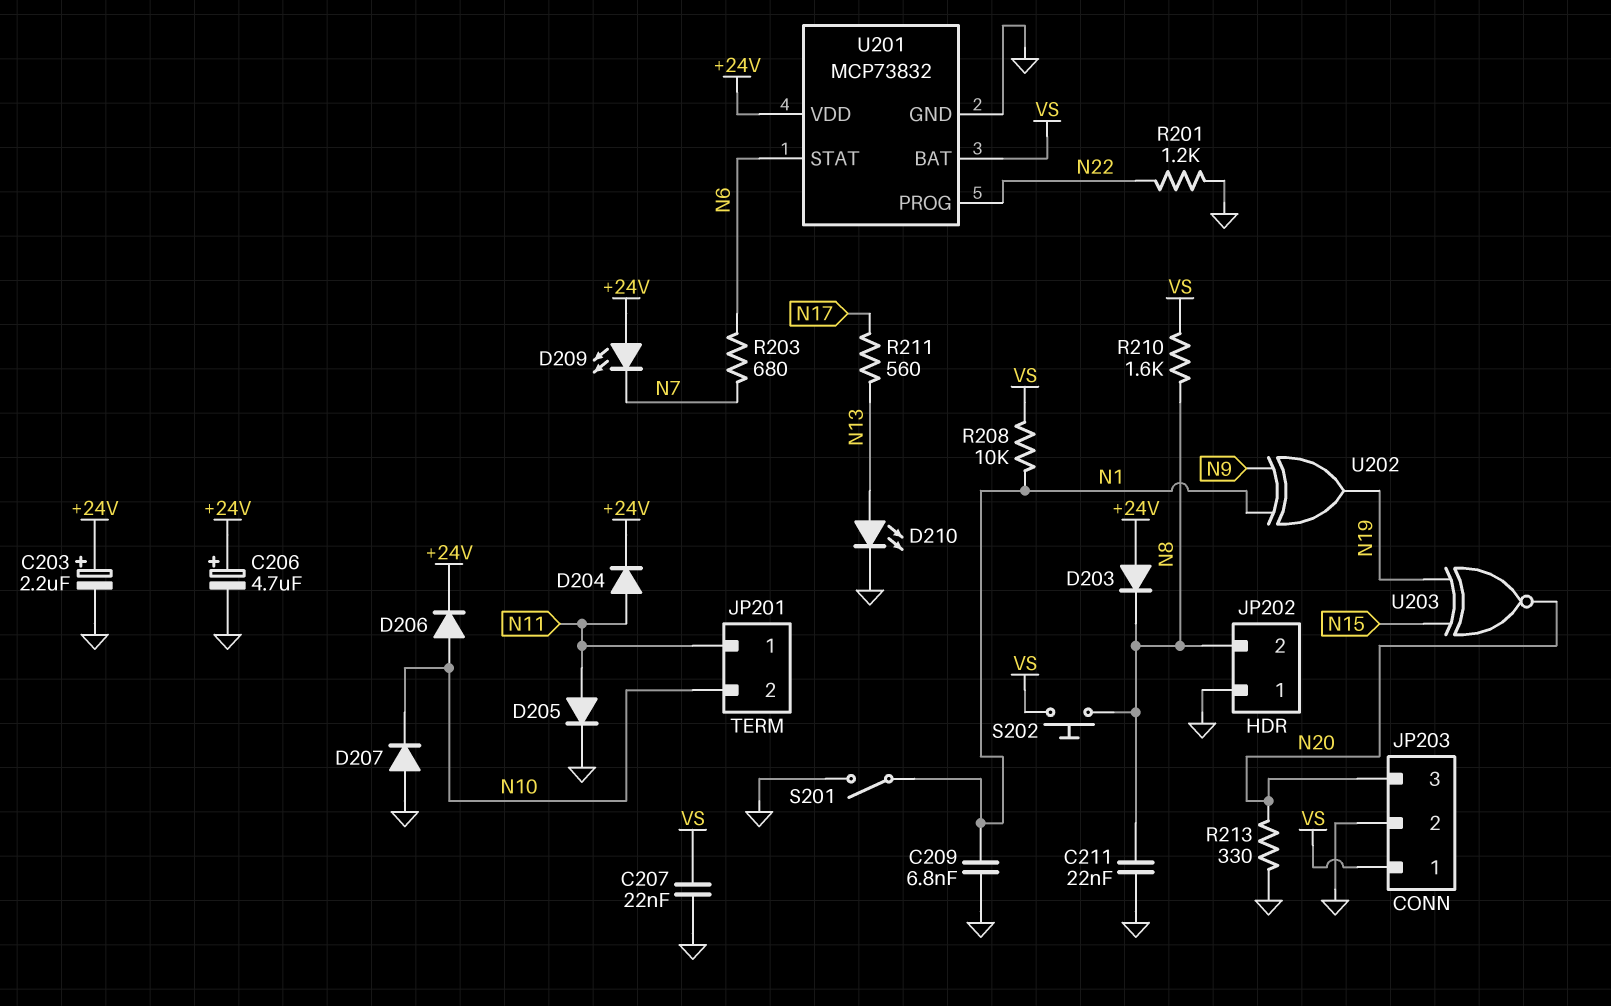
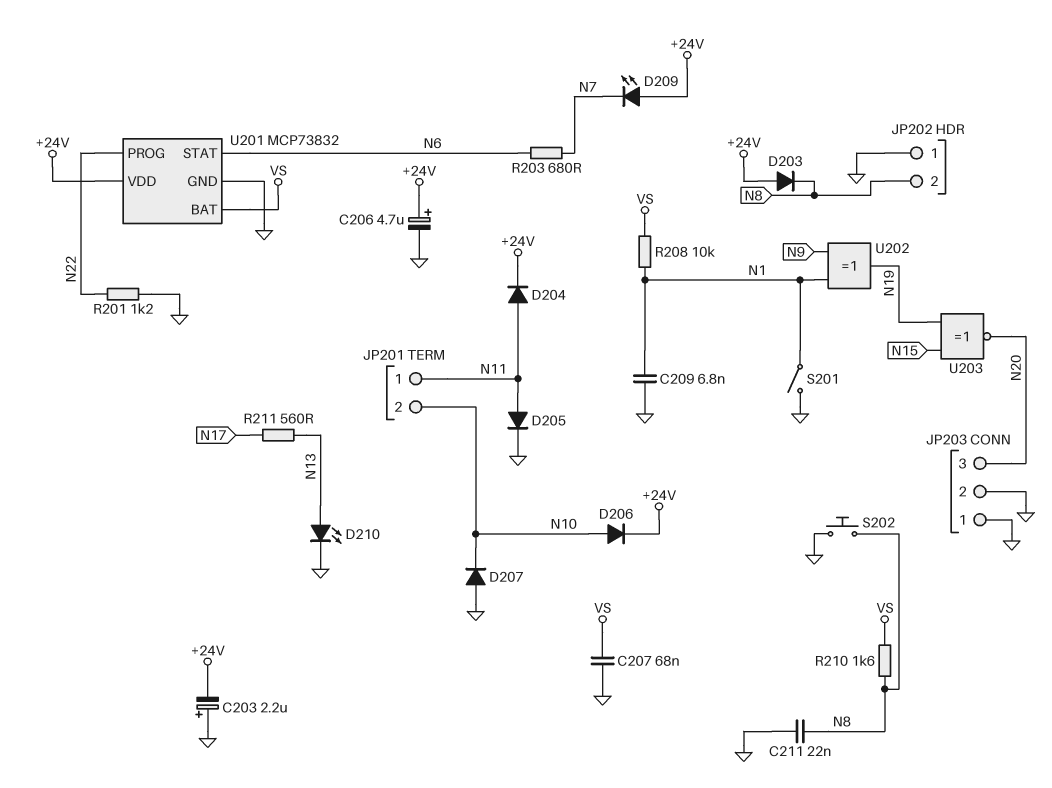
C203: 2.2uF (plus +24V, minus GND) -> 2.2uF (plus GND, minus +24V)
C207: 22nF (GND, VS) -> 68nF (GND, VS)
JP203 pin 1: VS -> GND
R213: 330 (GND, N20) -> none
S202: button (N8, VS) -> button (GND, N8)

